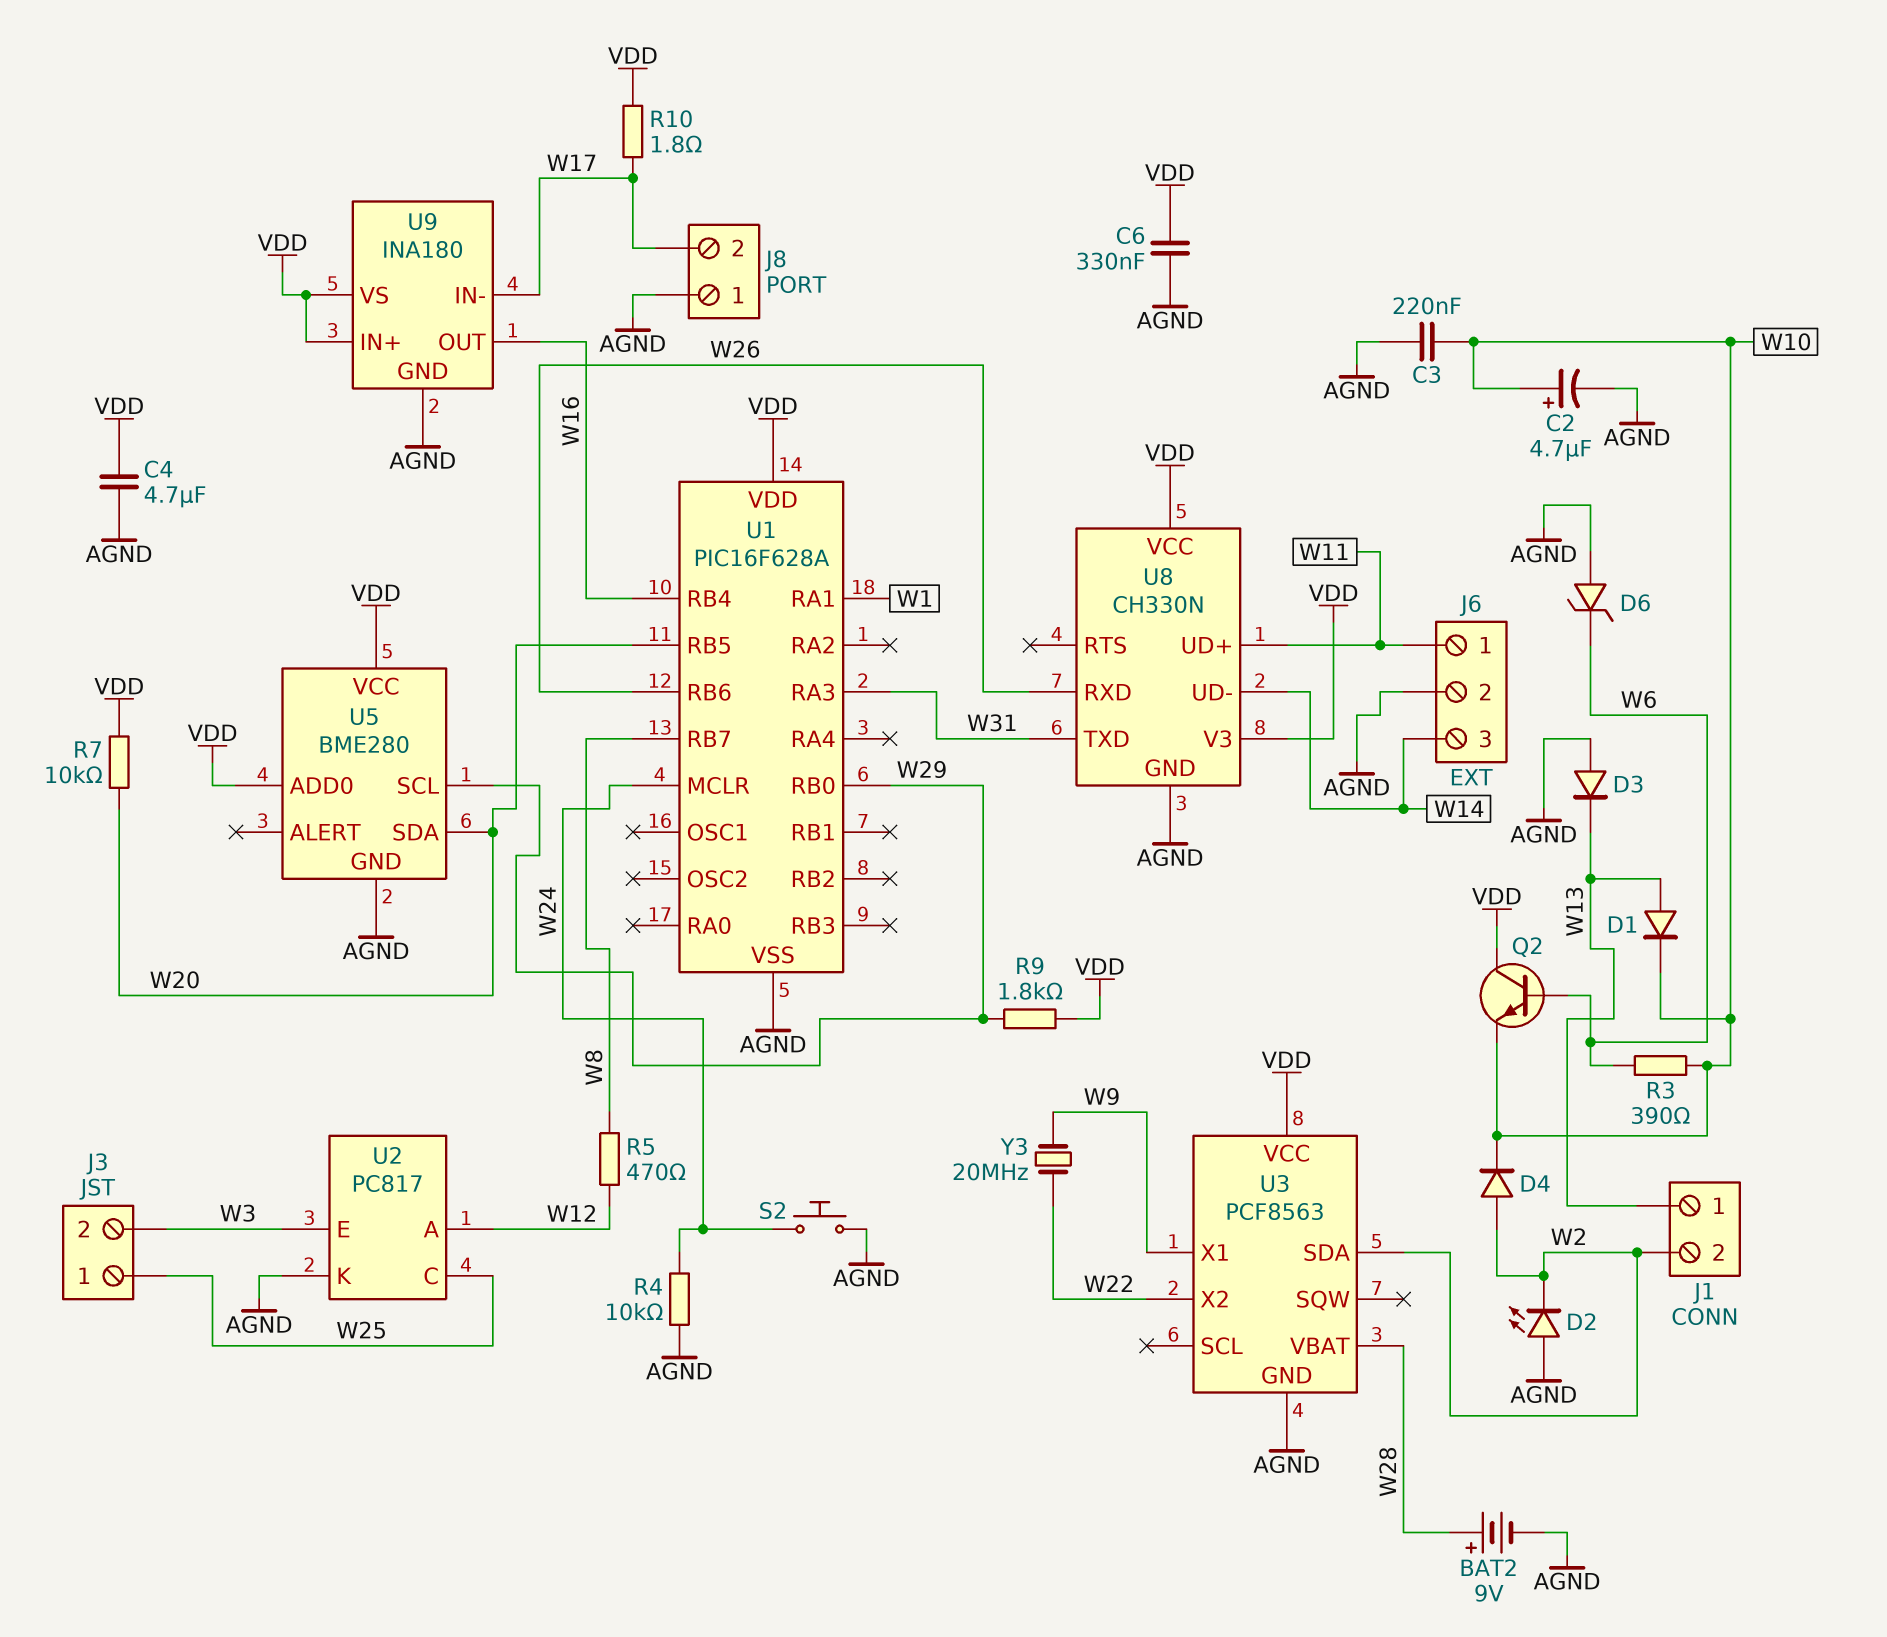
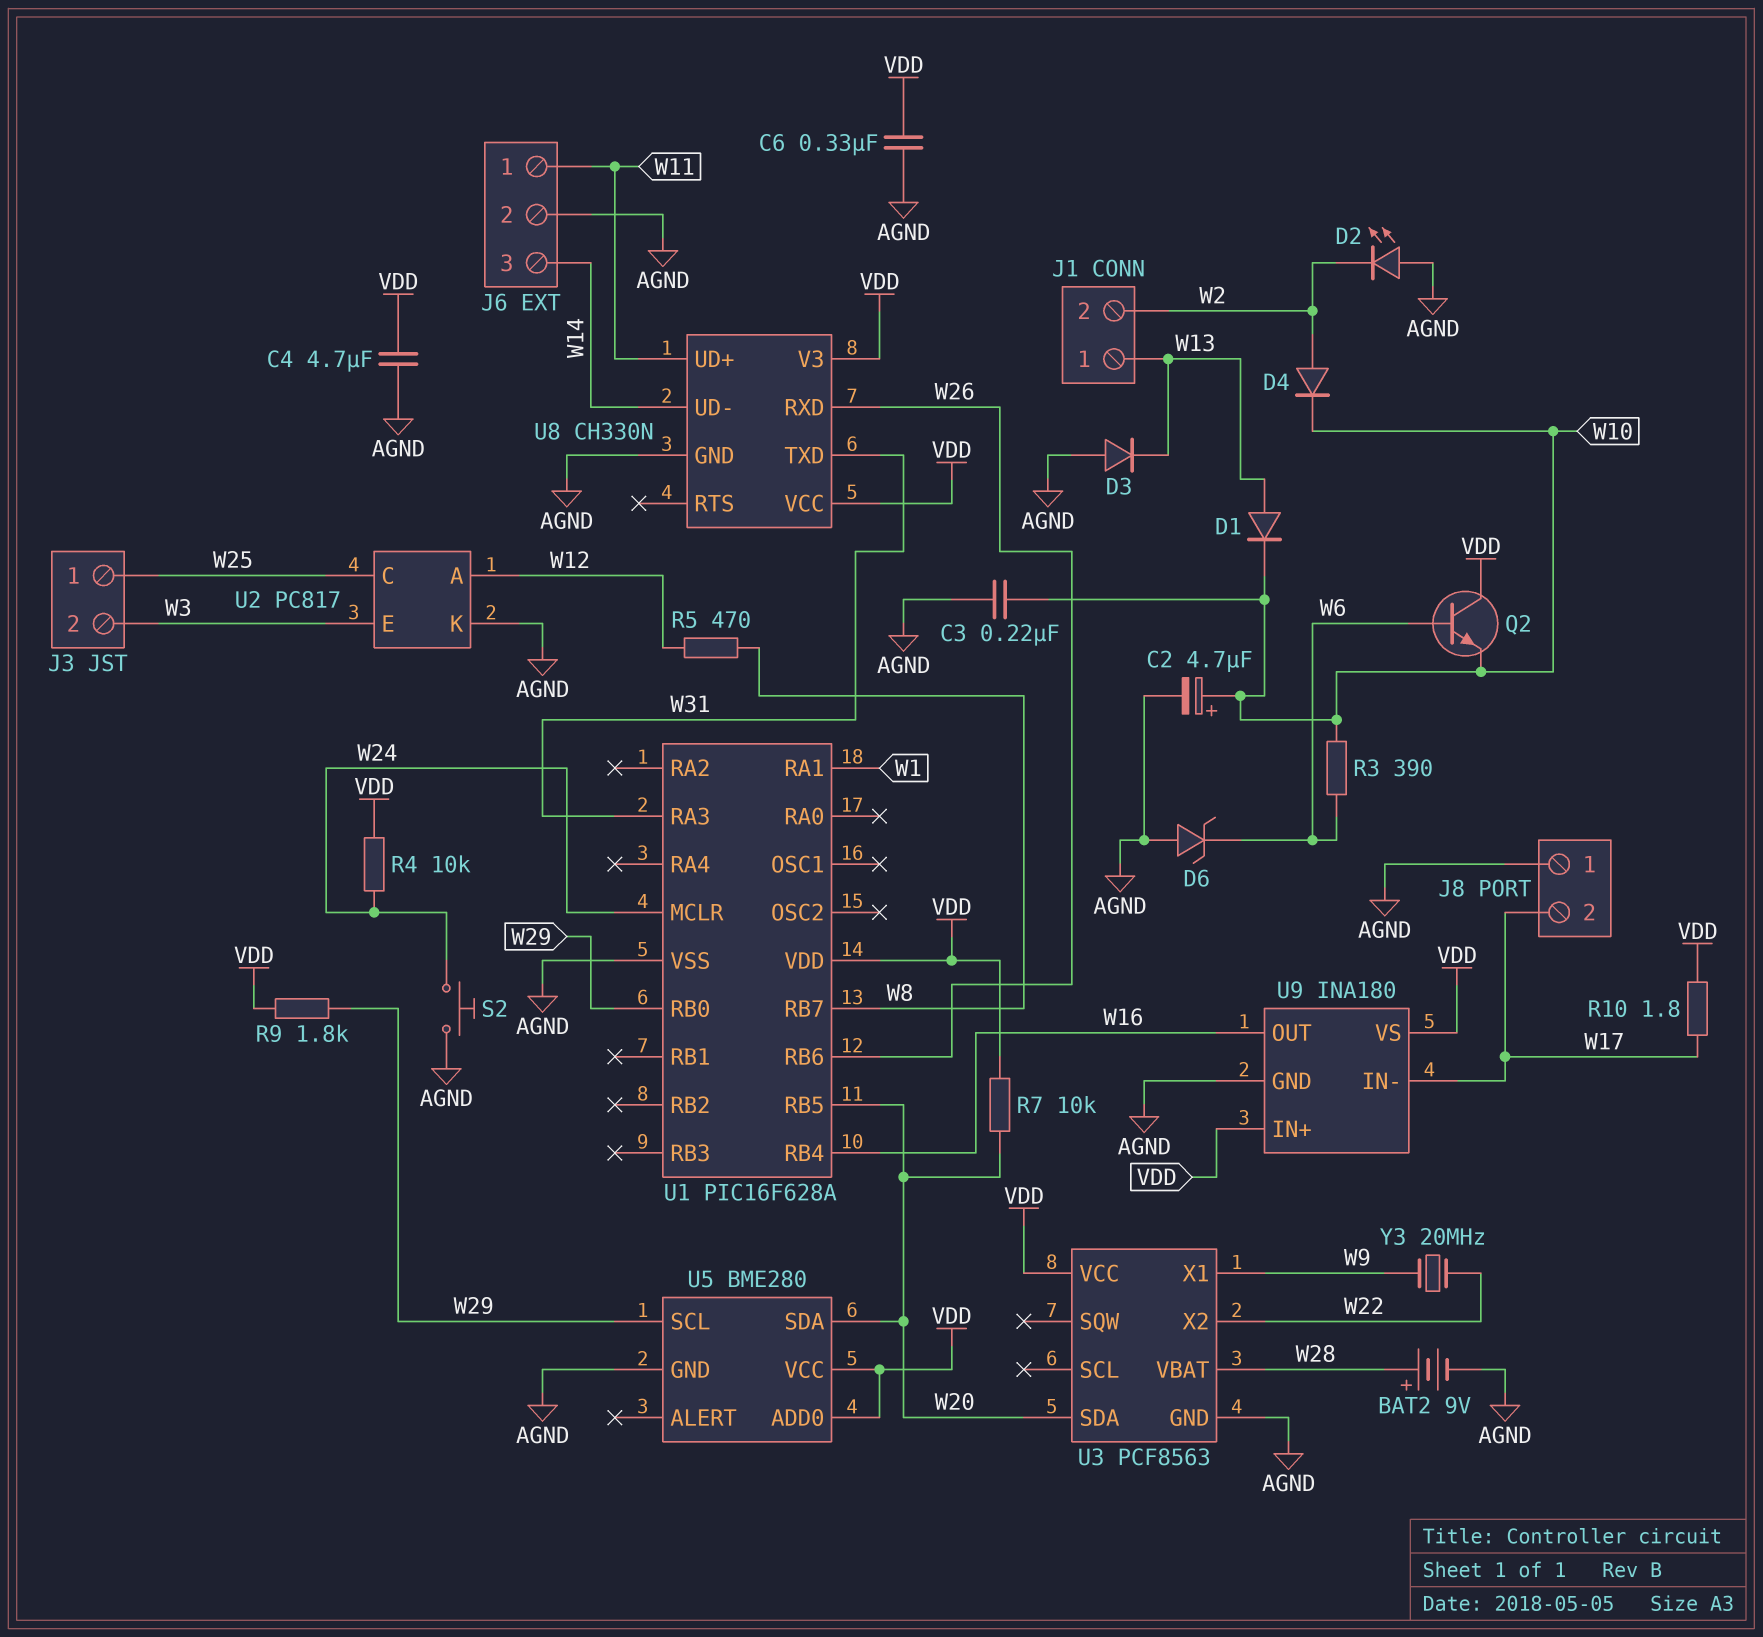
R4: 10k (AGND, W24) -> 10k (VDD, W24)
U3 pin SDA: W2 -> W20

